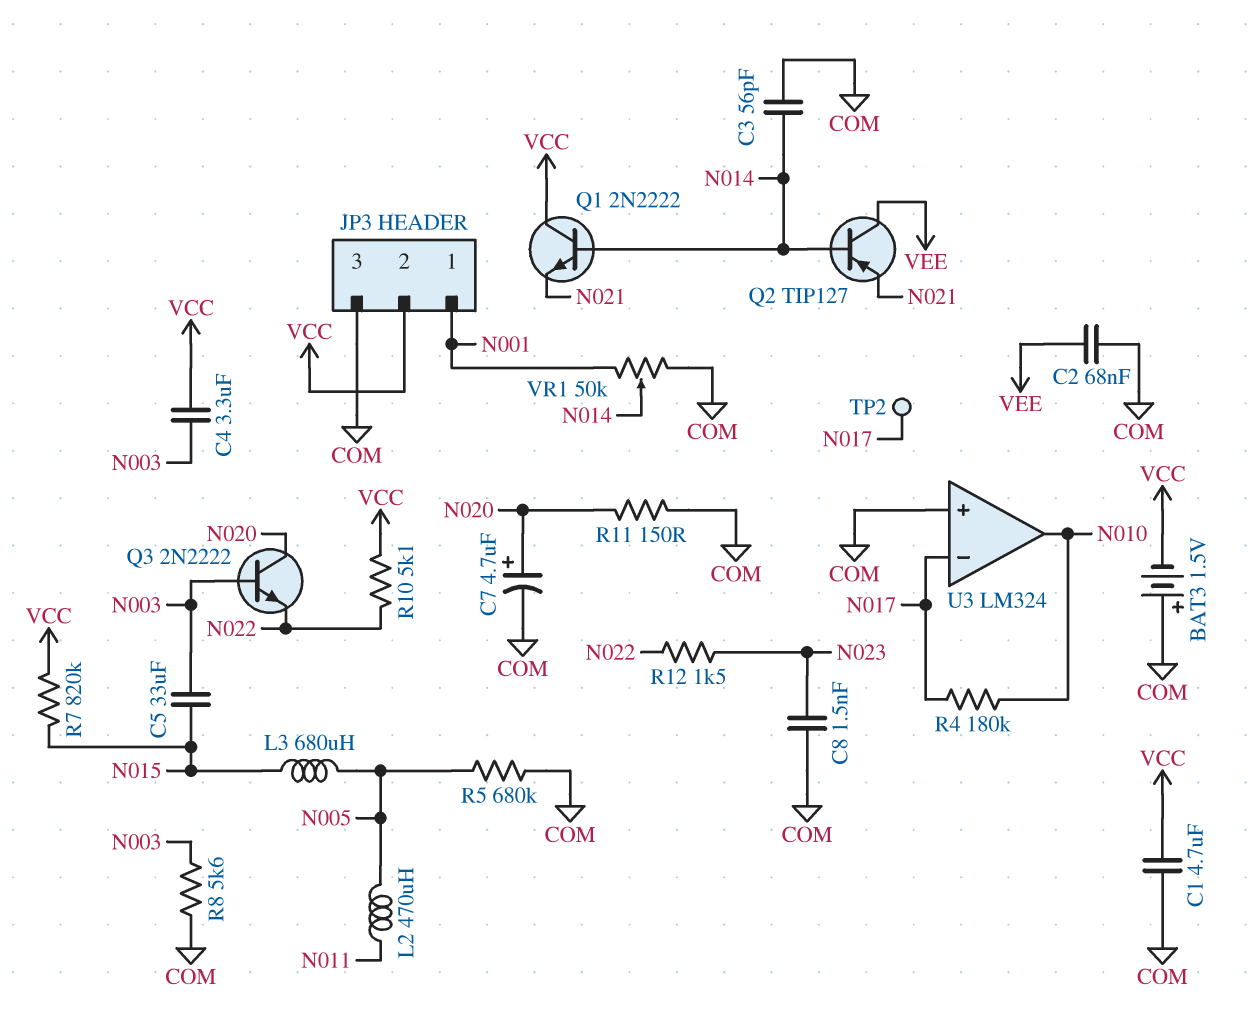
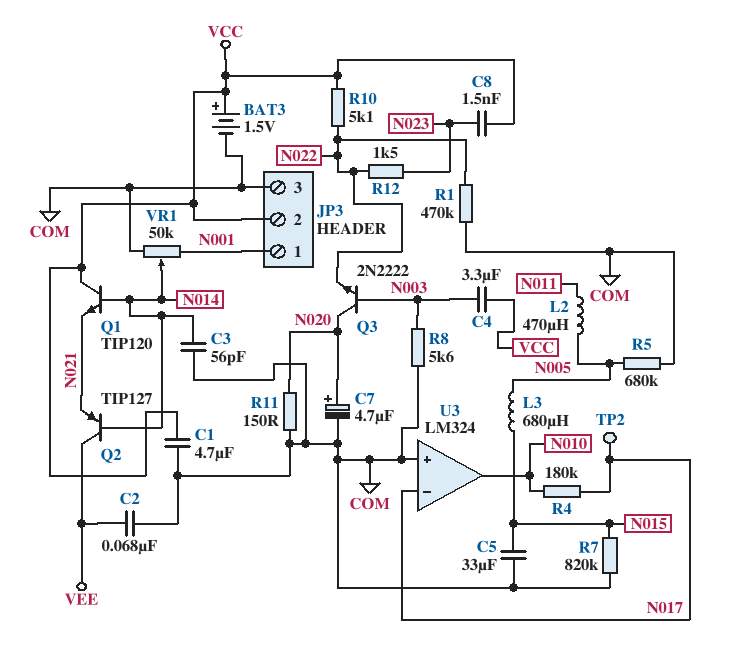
BAT3: 1.5V (plus COM, minus VCC) -> 1.5V (plus VCC, minus COM)
C5: 33uF (N003, N015) -> 33uF (COM, N015)
C8: 1.5nF (COM, N023) -> 1.5nF (N023, VCC)
Q1: NPN 2N2222 (B N014, C VCC, E N021) -> NPN TIP120 (B N014, C VCC, E N021)
R1: none -> 470k (COM, N022)
R7: 820k (N015, VCC) -> 820k (COM, N015)

